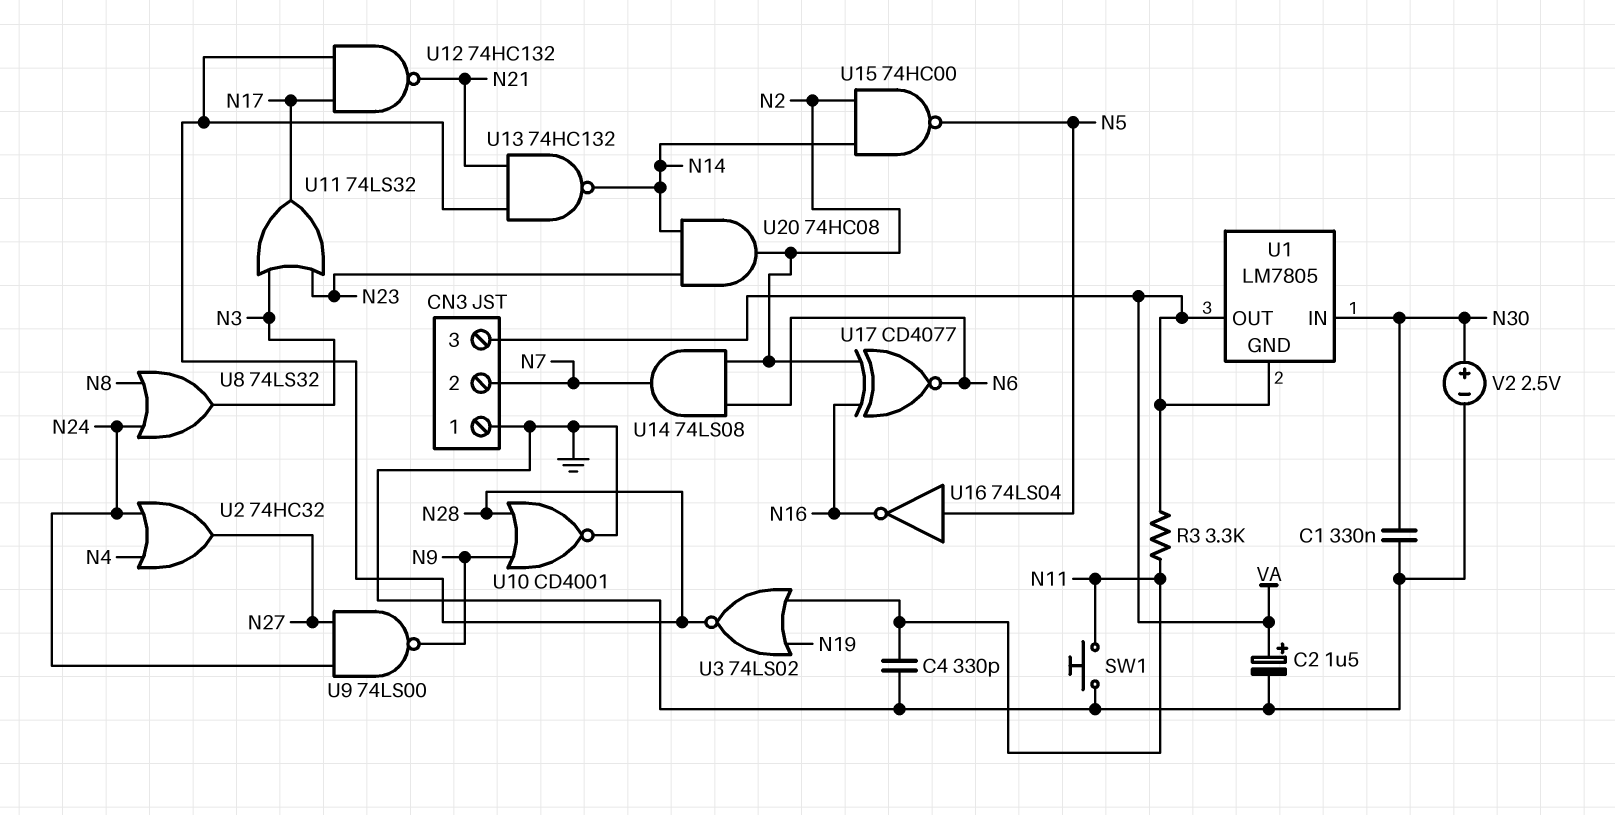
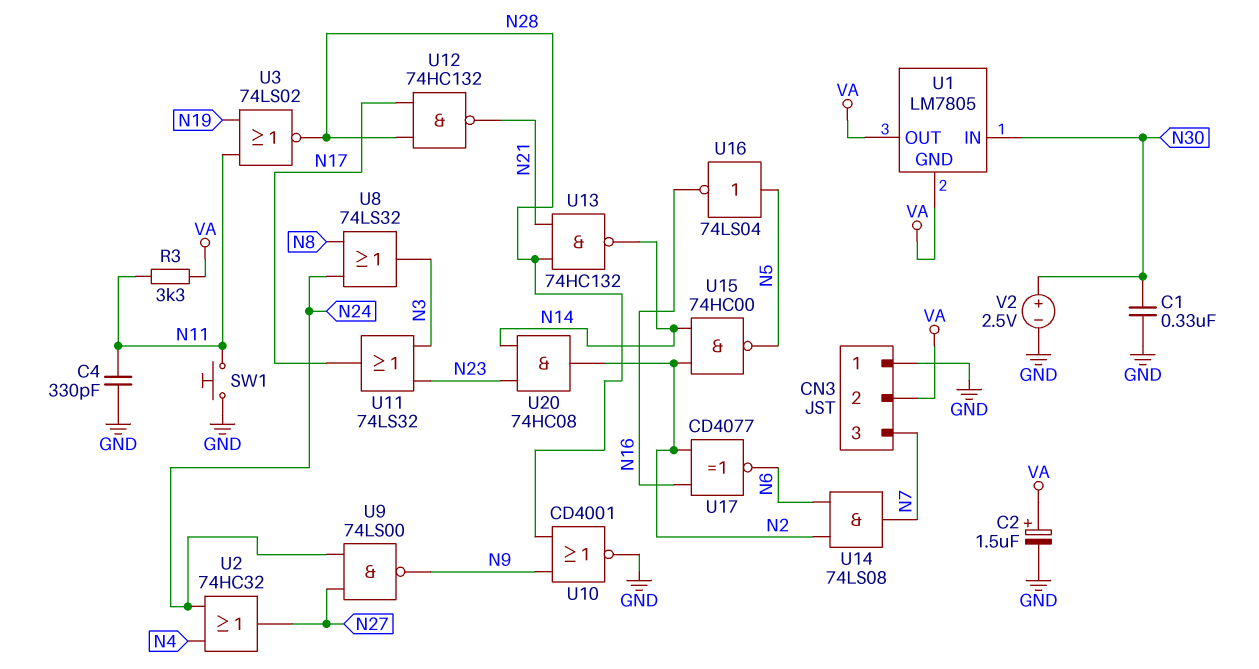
CN3 pin 2: N7 -> VA
CN3 pin 3: VA -> N7

